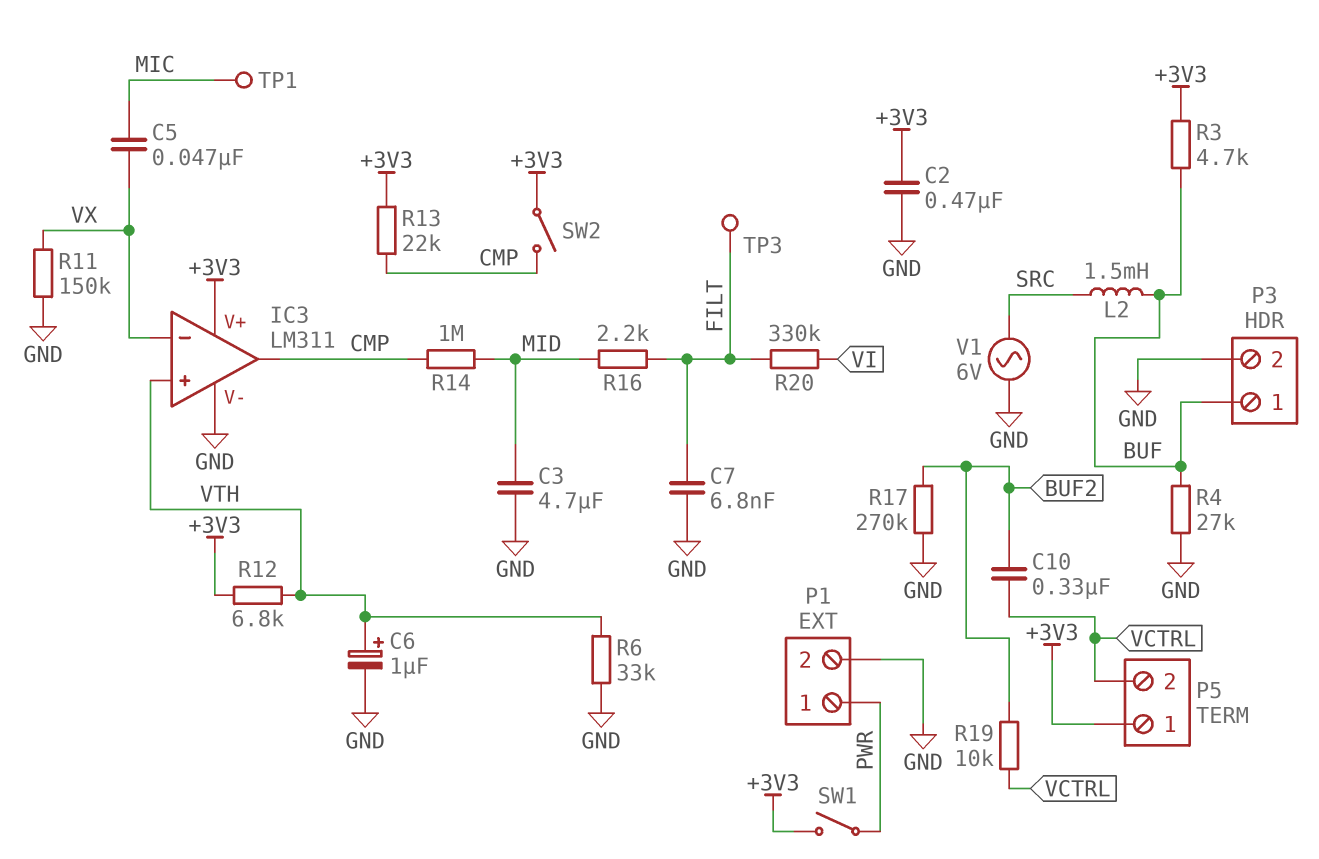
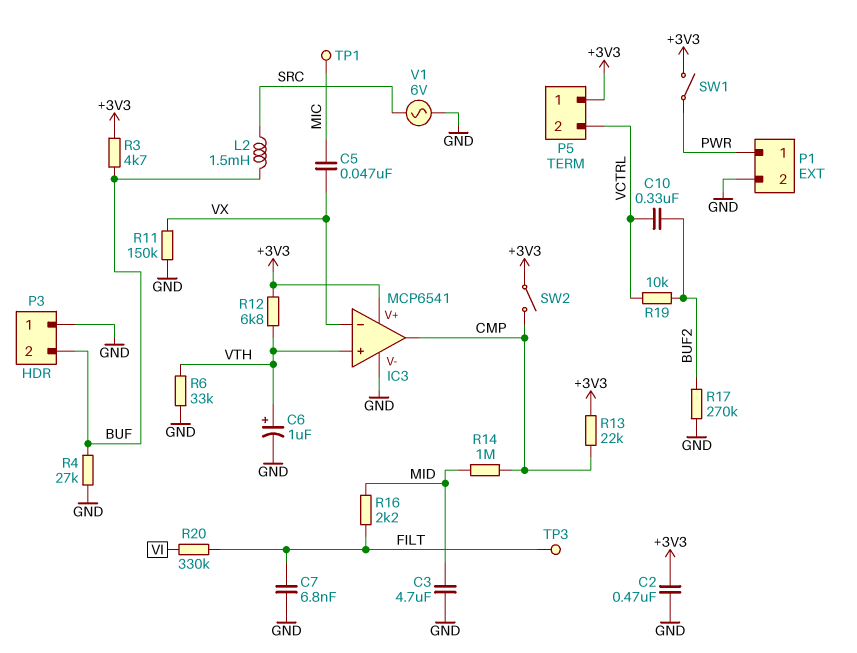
IC3: LM311 -> MCP6541
P3 pin 1: BUF -> GND
P3 pin 2: GND -> BUF

